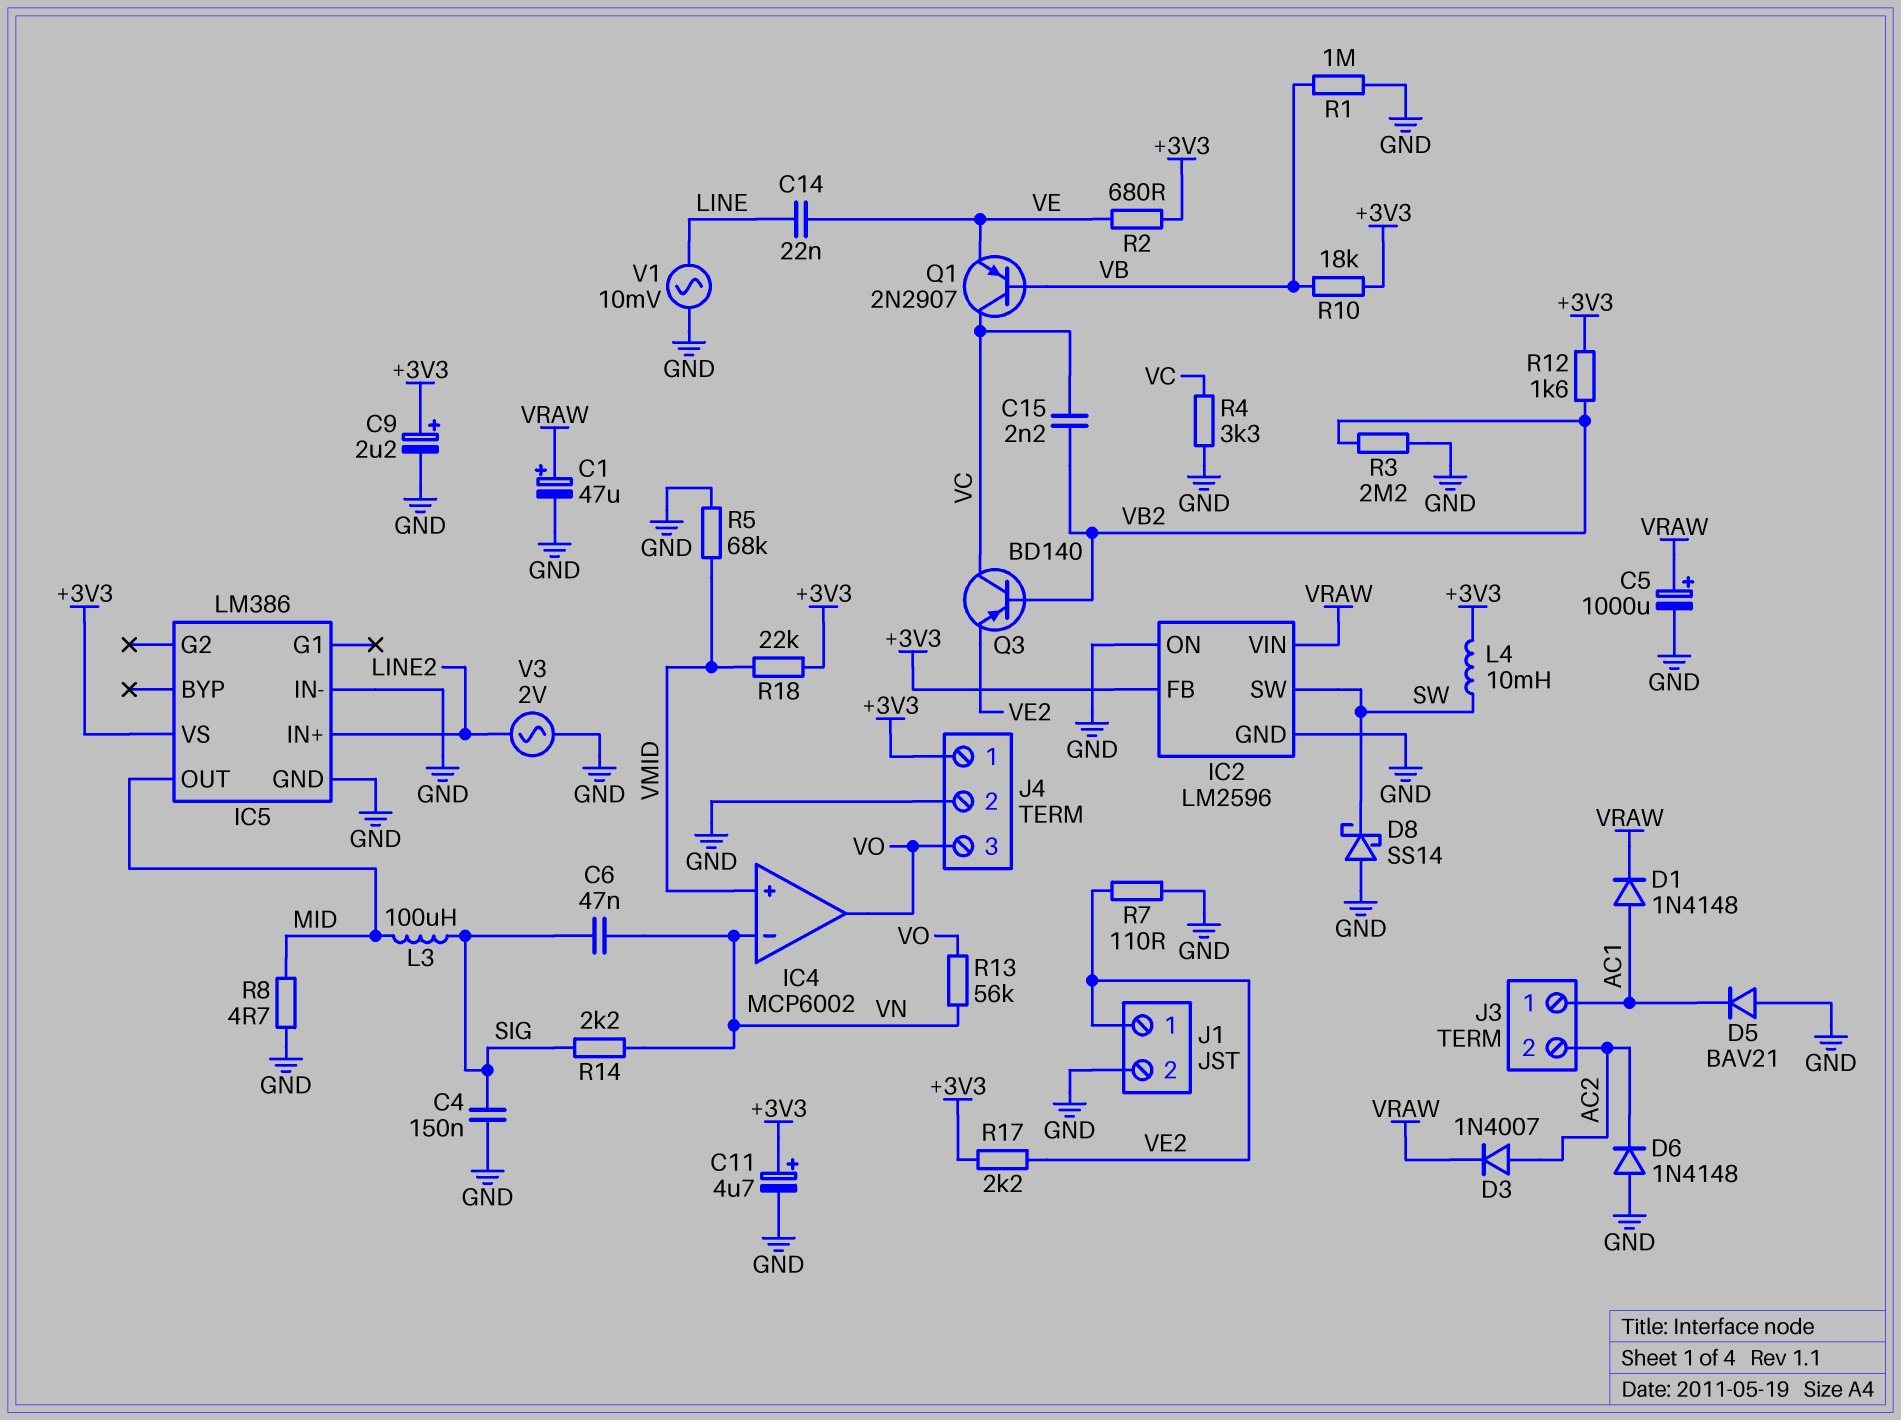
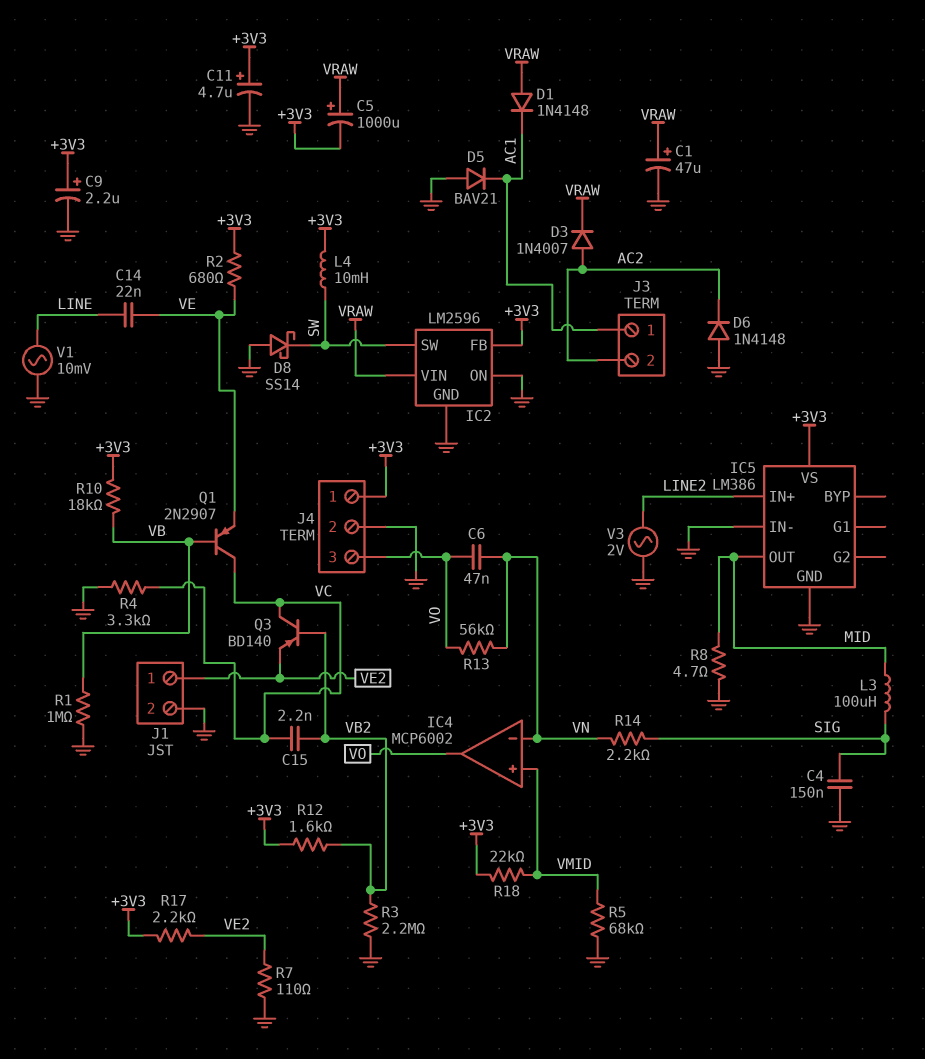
C5: 1000uF (plus VRAW, minus GND) -> 1000uF (plus VRAW, minus +3V3)
C6: 47nF (SIG, VN) -> 47nF (VN, VO)
D1: diode 1N4148 (A AC1, K VRAW) -> diode 1N4148 (A VRAW, K AC1)

